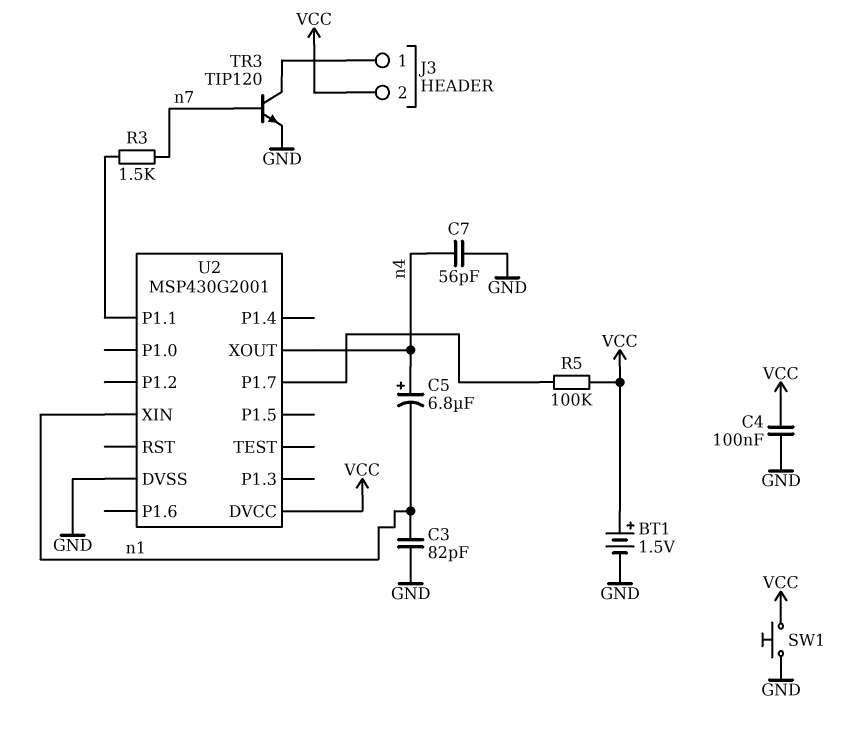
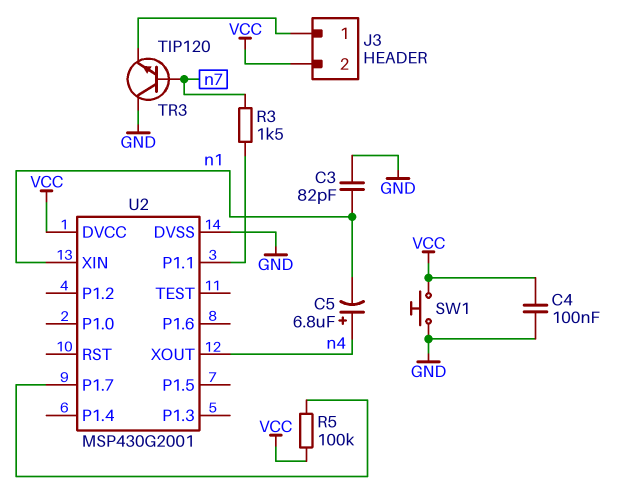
BT1: 1.5V (plus VCC, minus GND) -> none
C7: 56pF (GND, n4) -> none
TR3: NPN TIP120 (B n7, C J3/1, E GND) -> NPN TIP120 (B n7, C GND, E J3/1)

